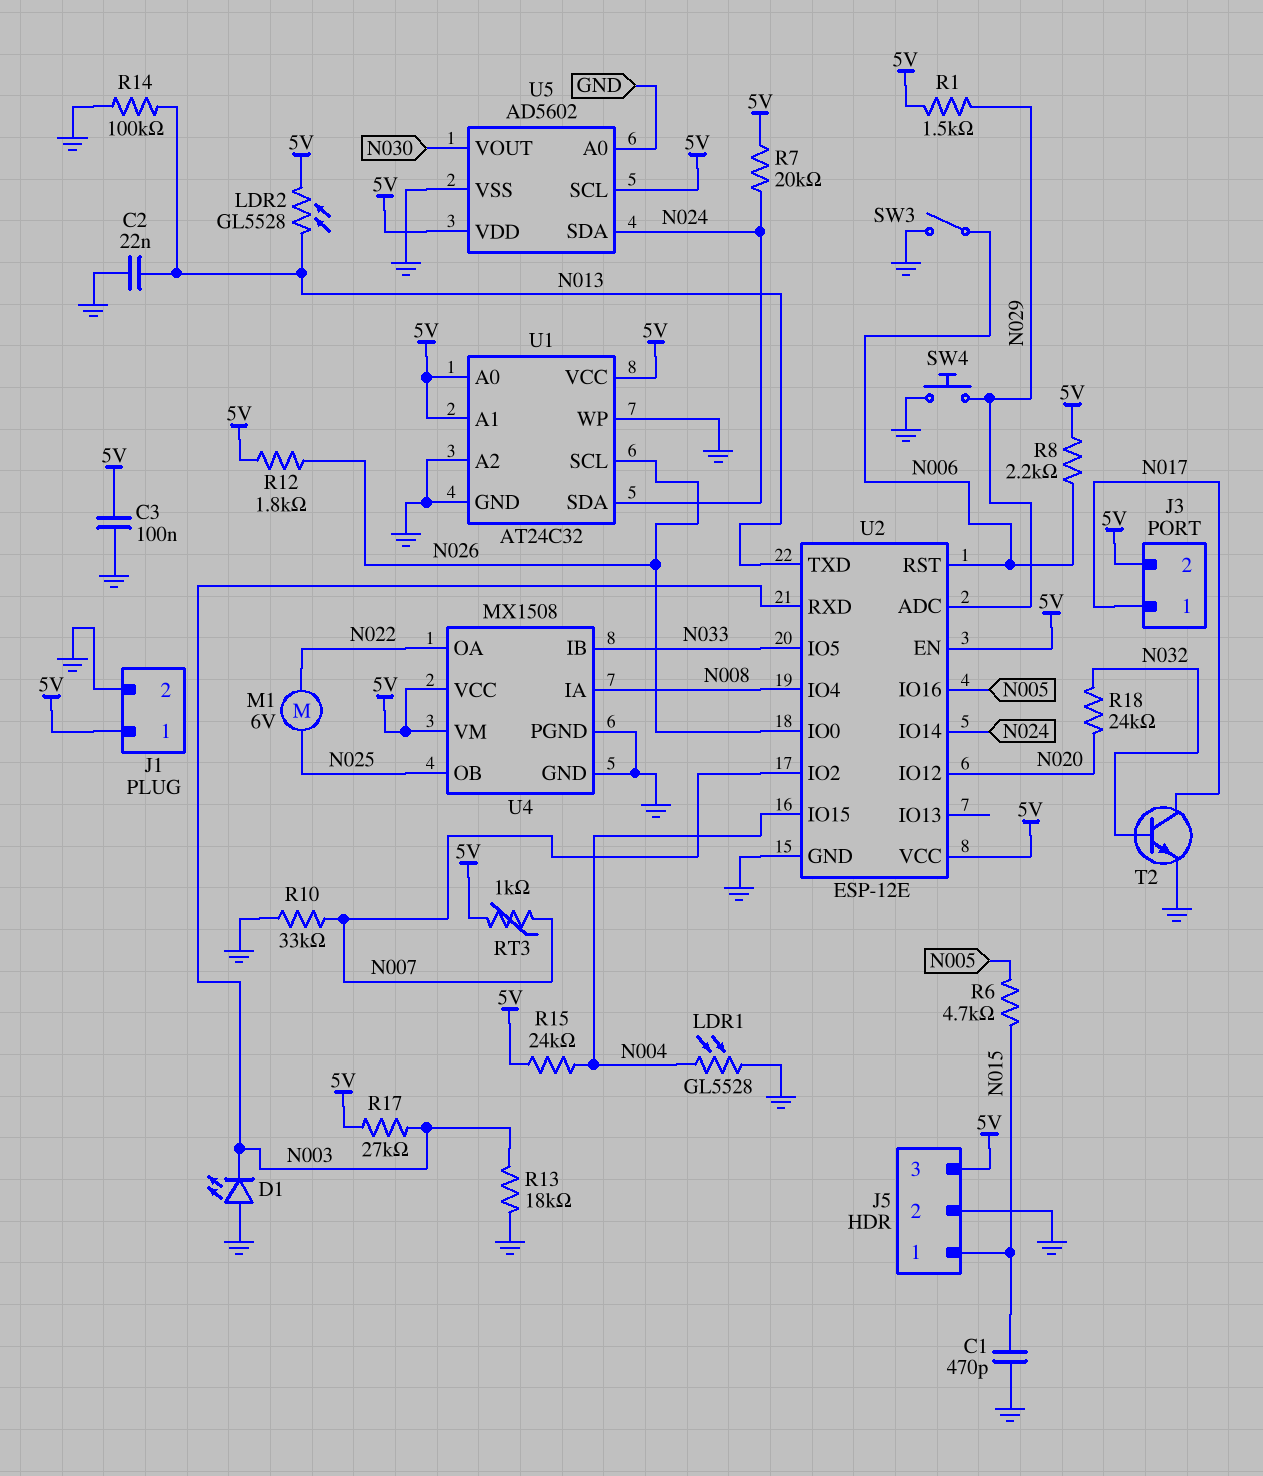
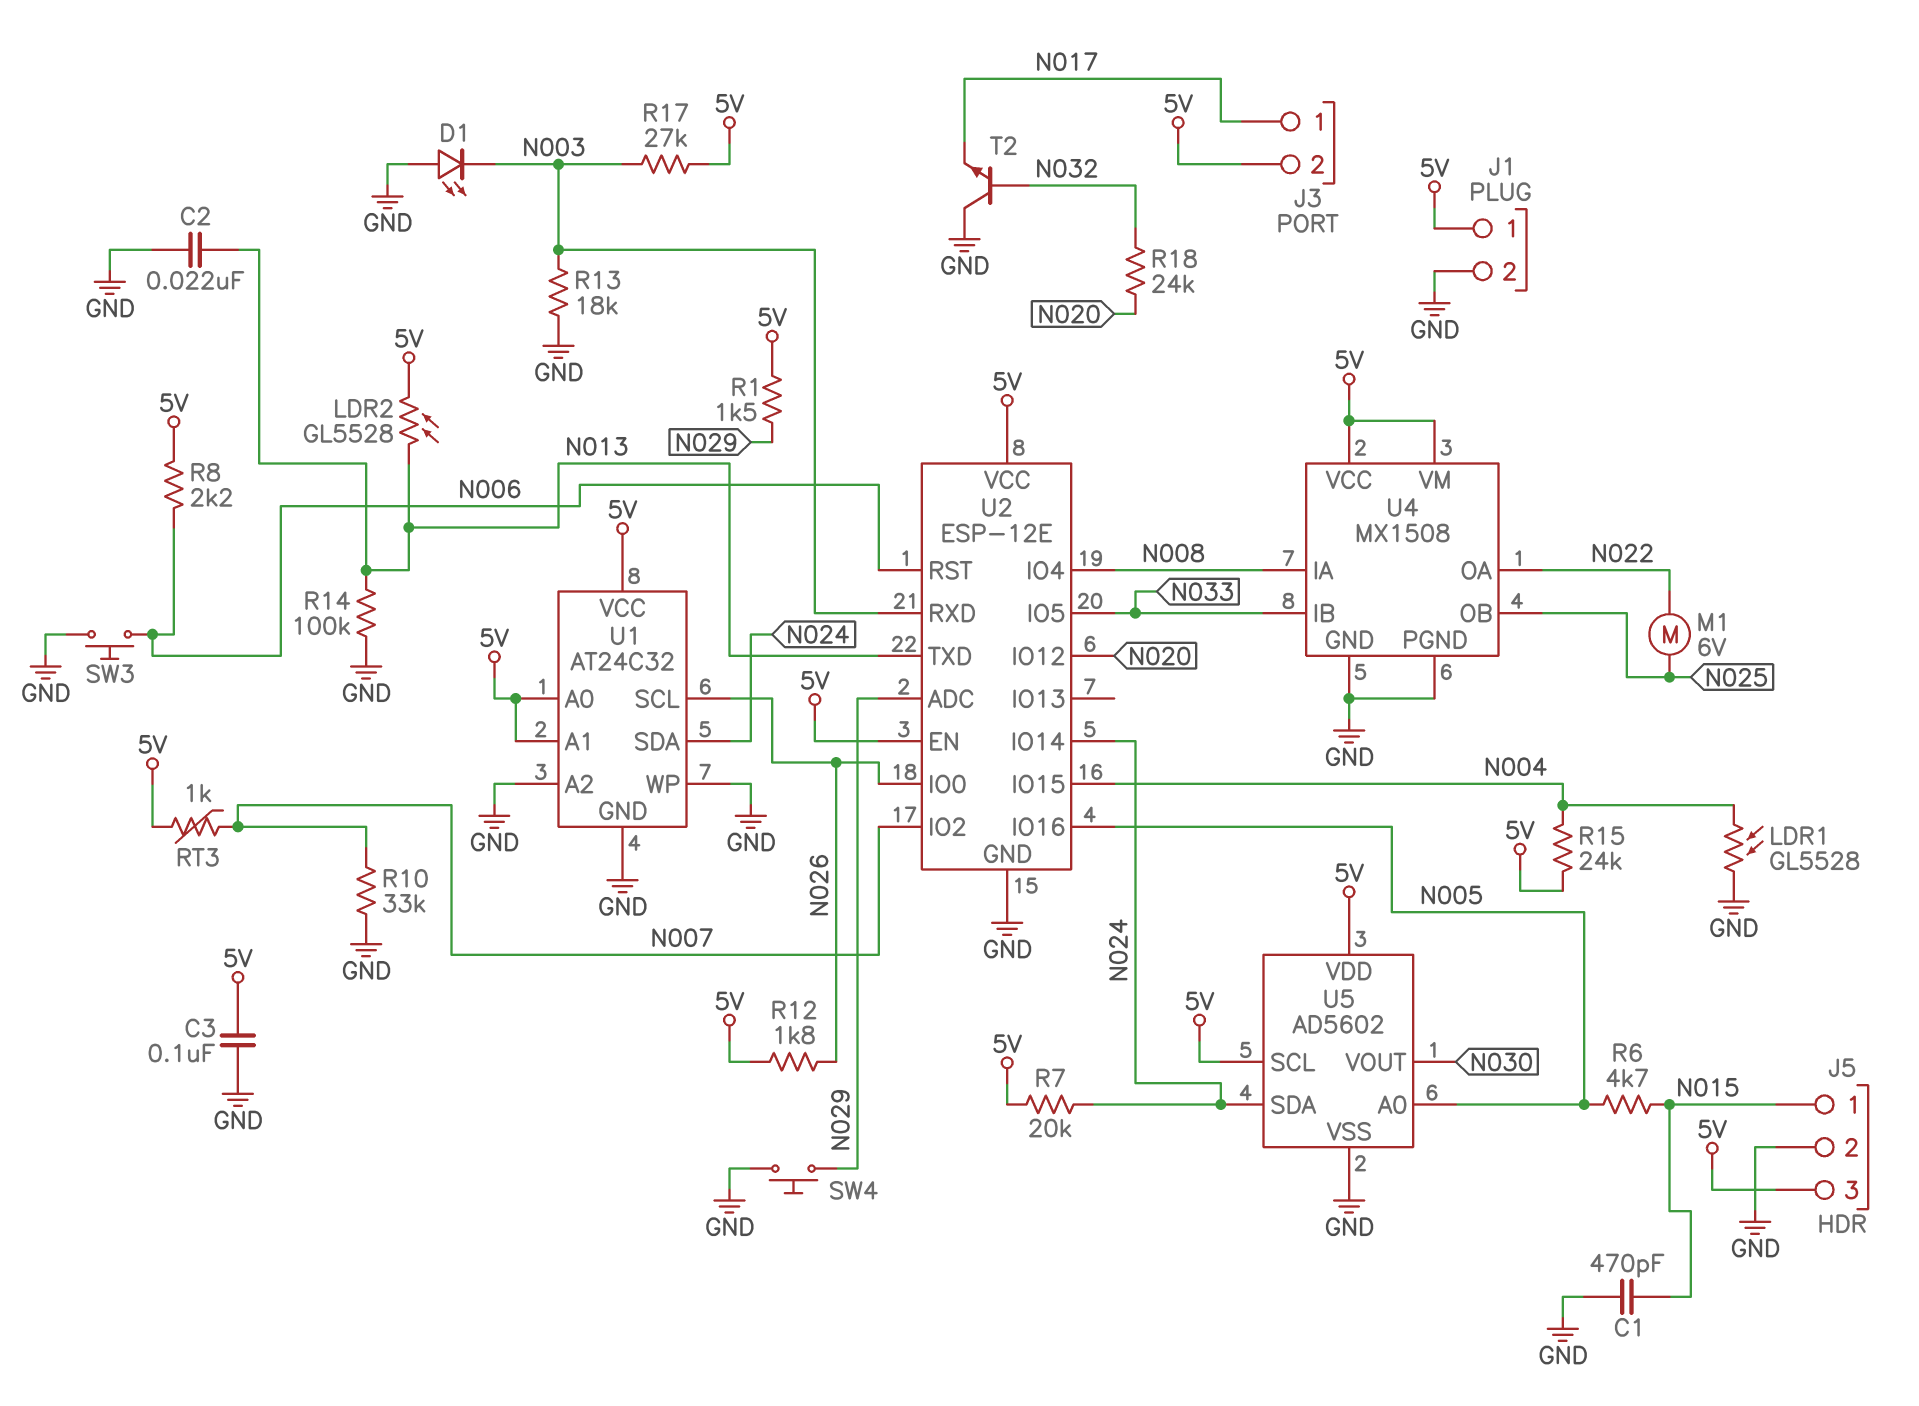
SW3: switch (GND, N006) -> button (GND, N006)
T2: NPN (B N032, C N017, E GND) -> NPN (B N032, C GND, E N017)
U5 pin A0: GND -> N005

